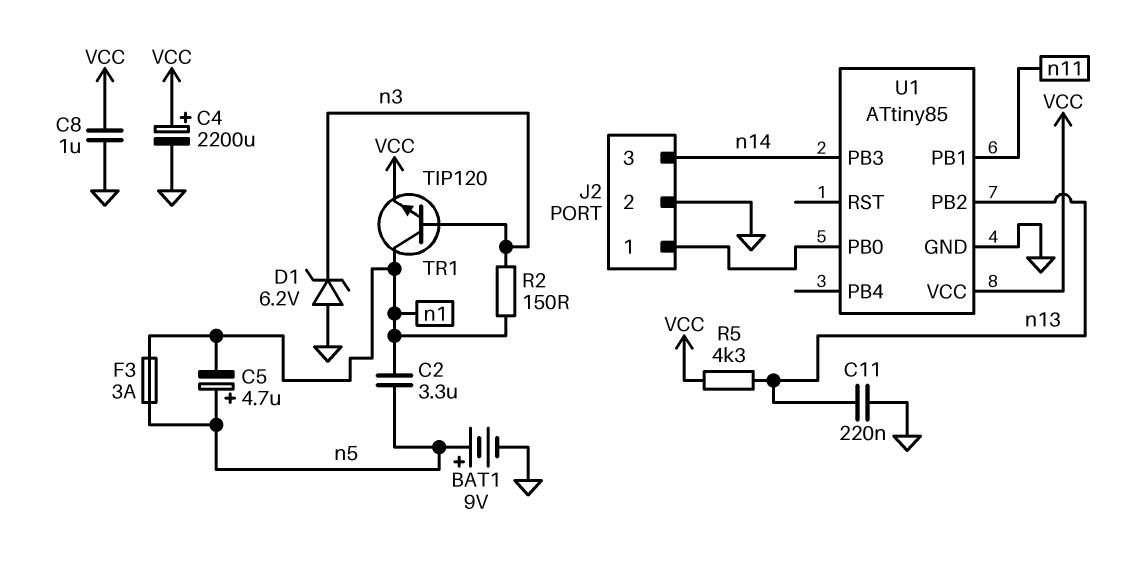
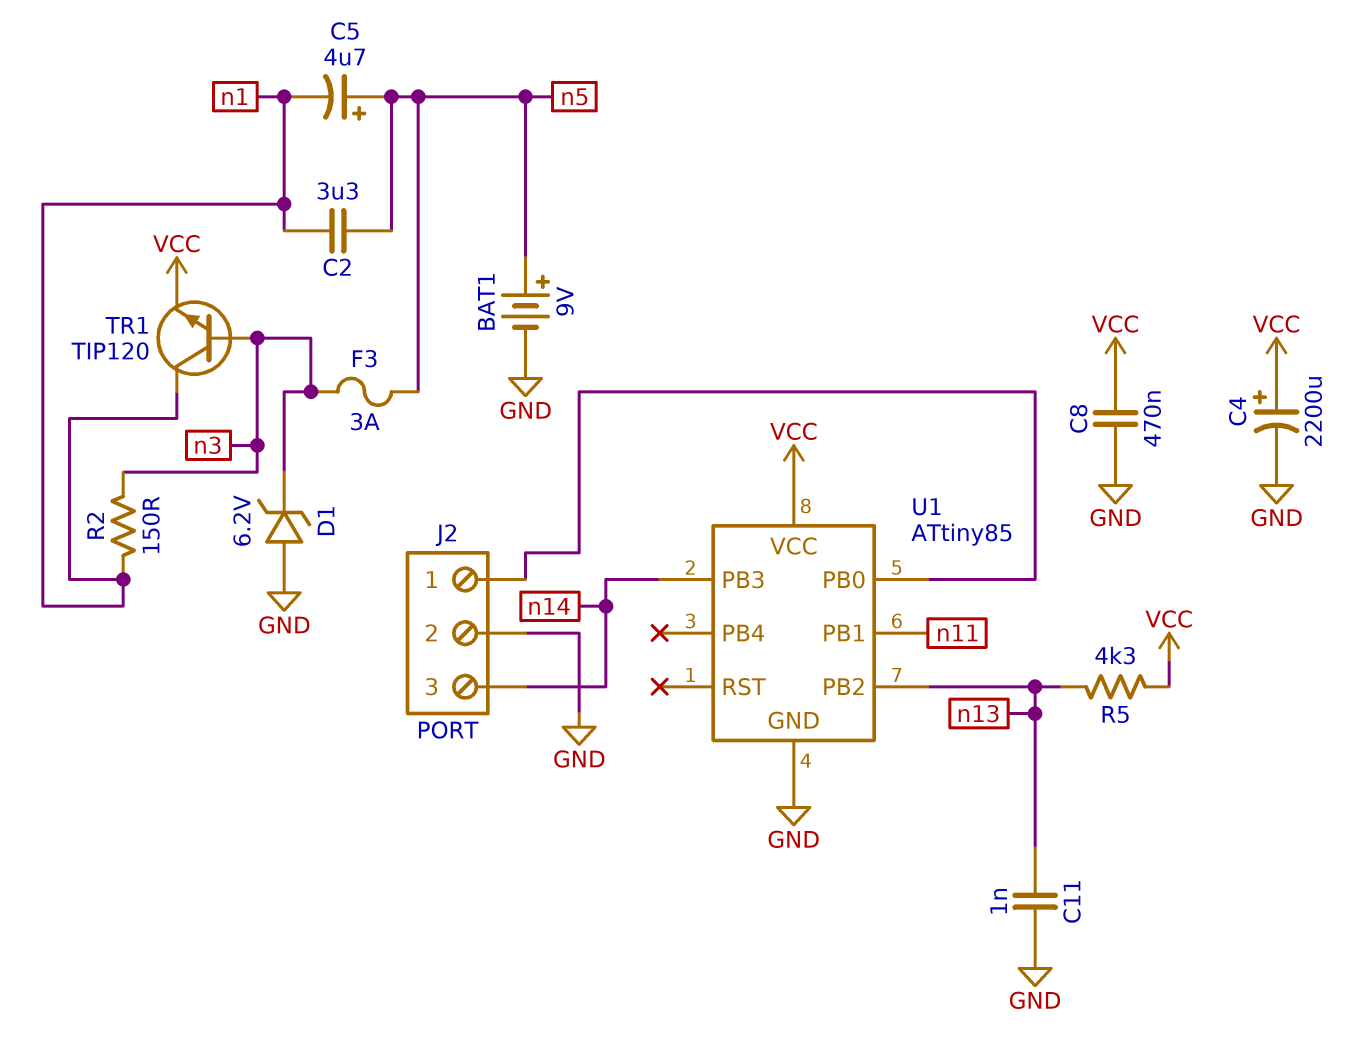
C8: 1uF (GND, VCC) -> 470nF (GND, VCC)
C11: 220nF (GND, n13) -> 1nF (GND, n13)
F3: 3A (n1, n5) -> 3A (n3, n5)

